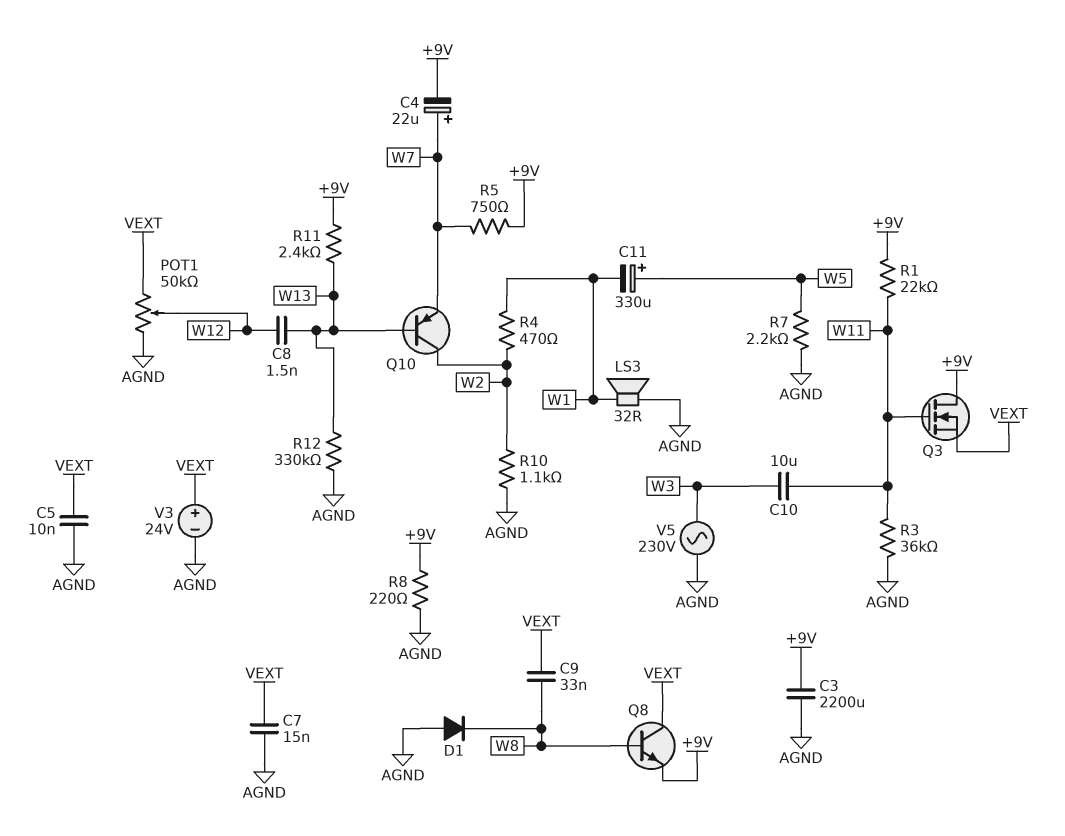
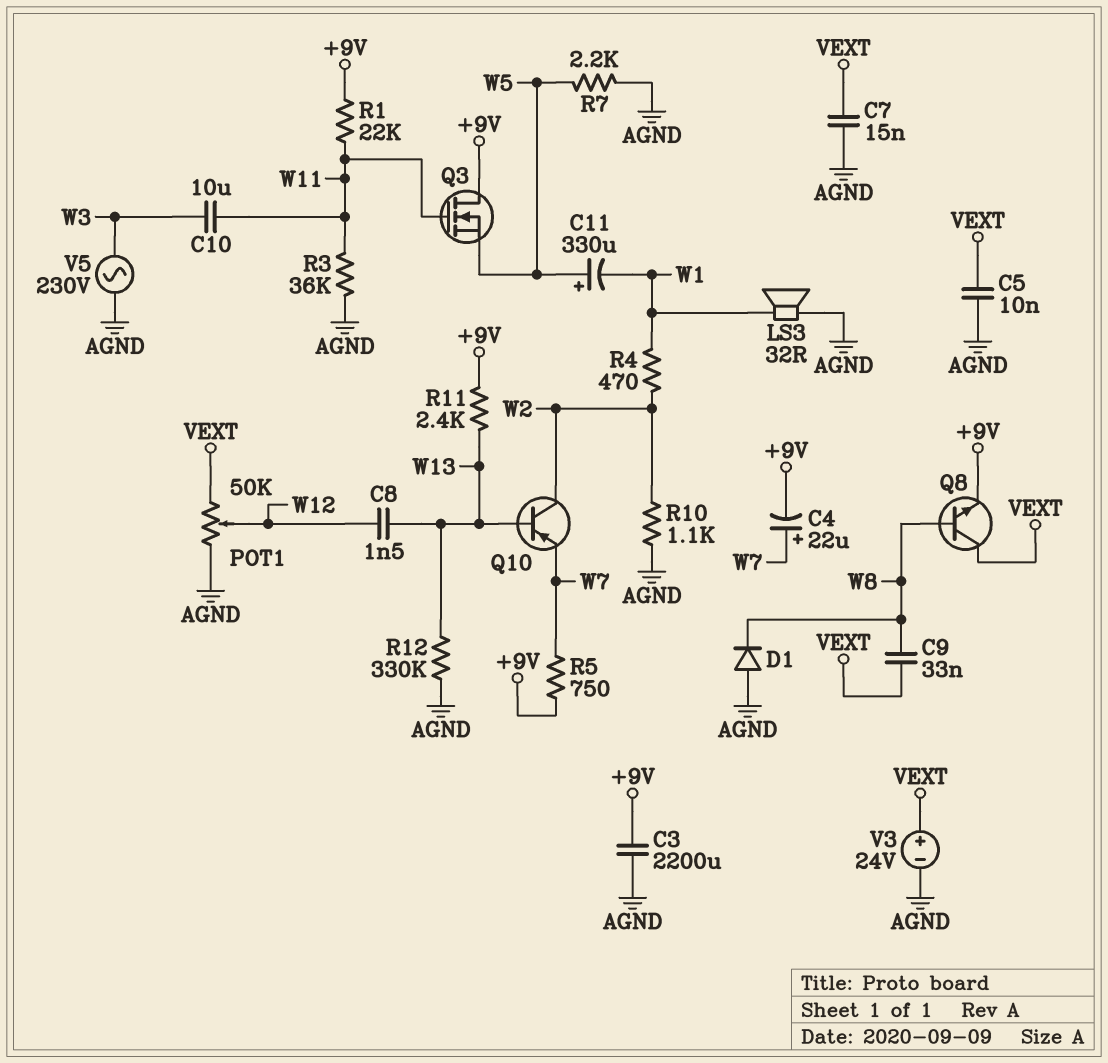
Q3: NMOS (G W11, D +9V, S VEXT) -> NMOS (G W11, D +9V, S W5)
R8: 220 (+9V, AGND) -> none

